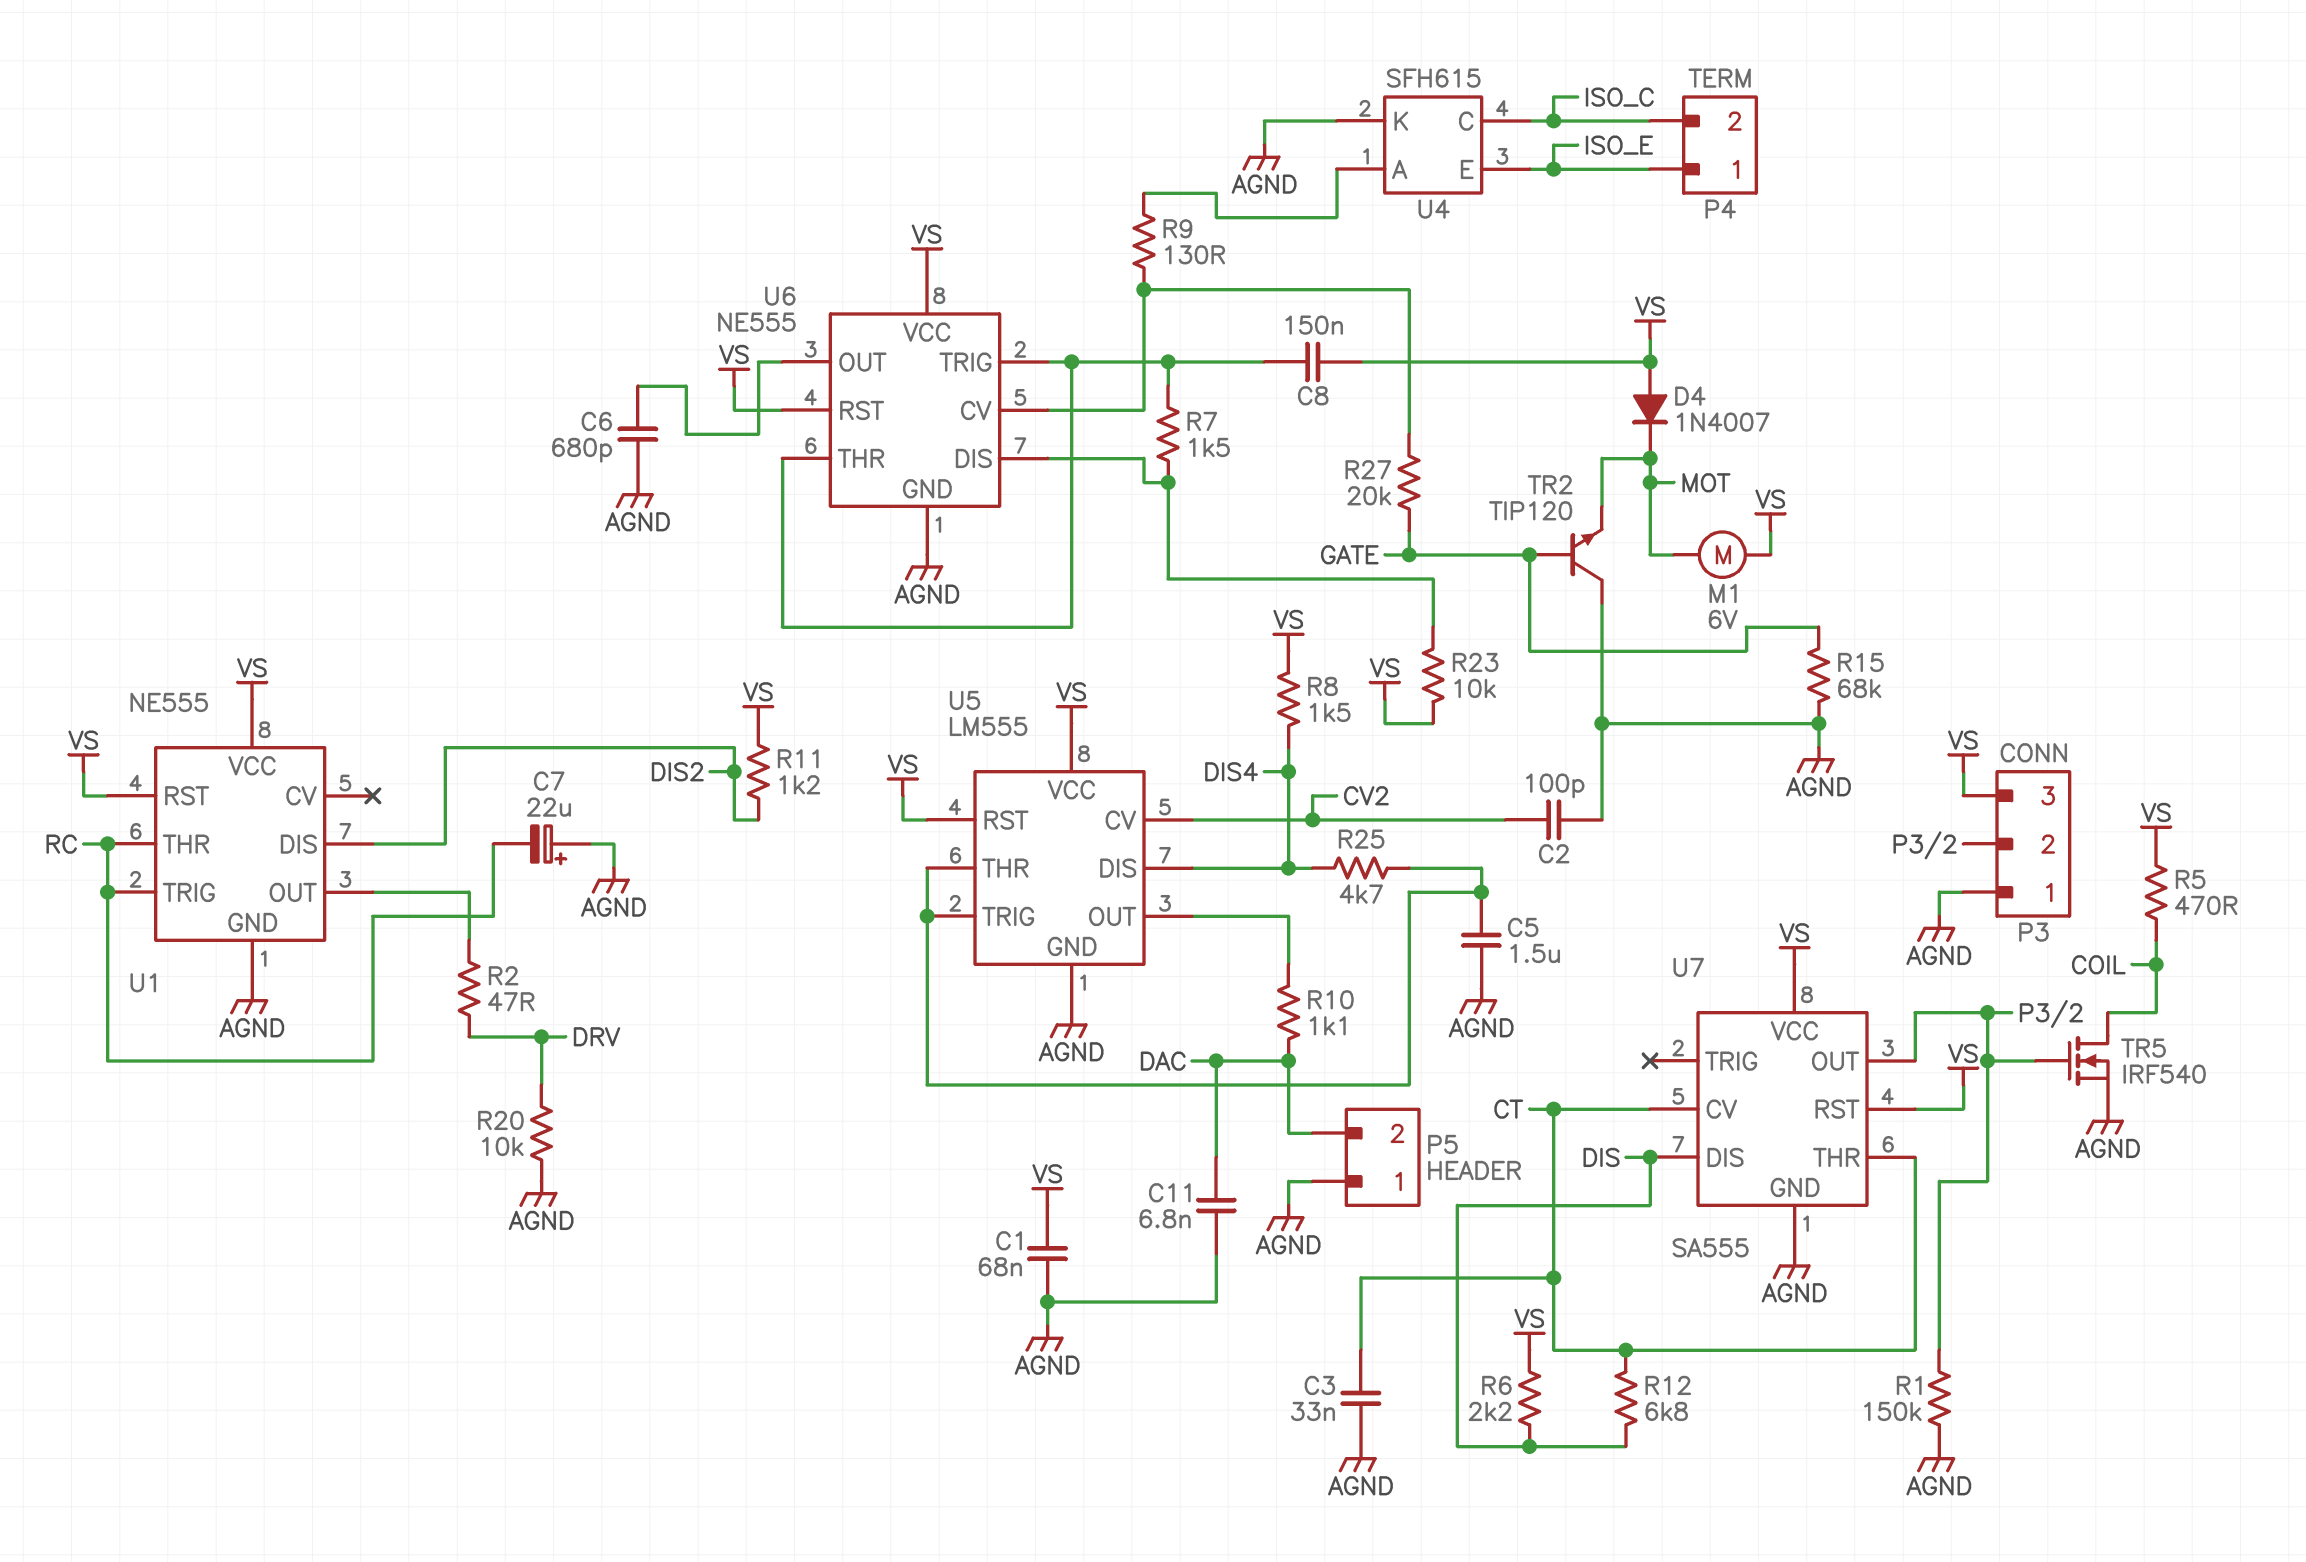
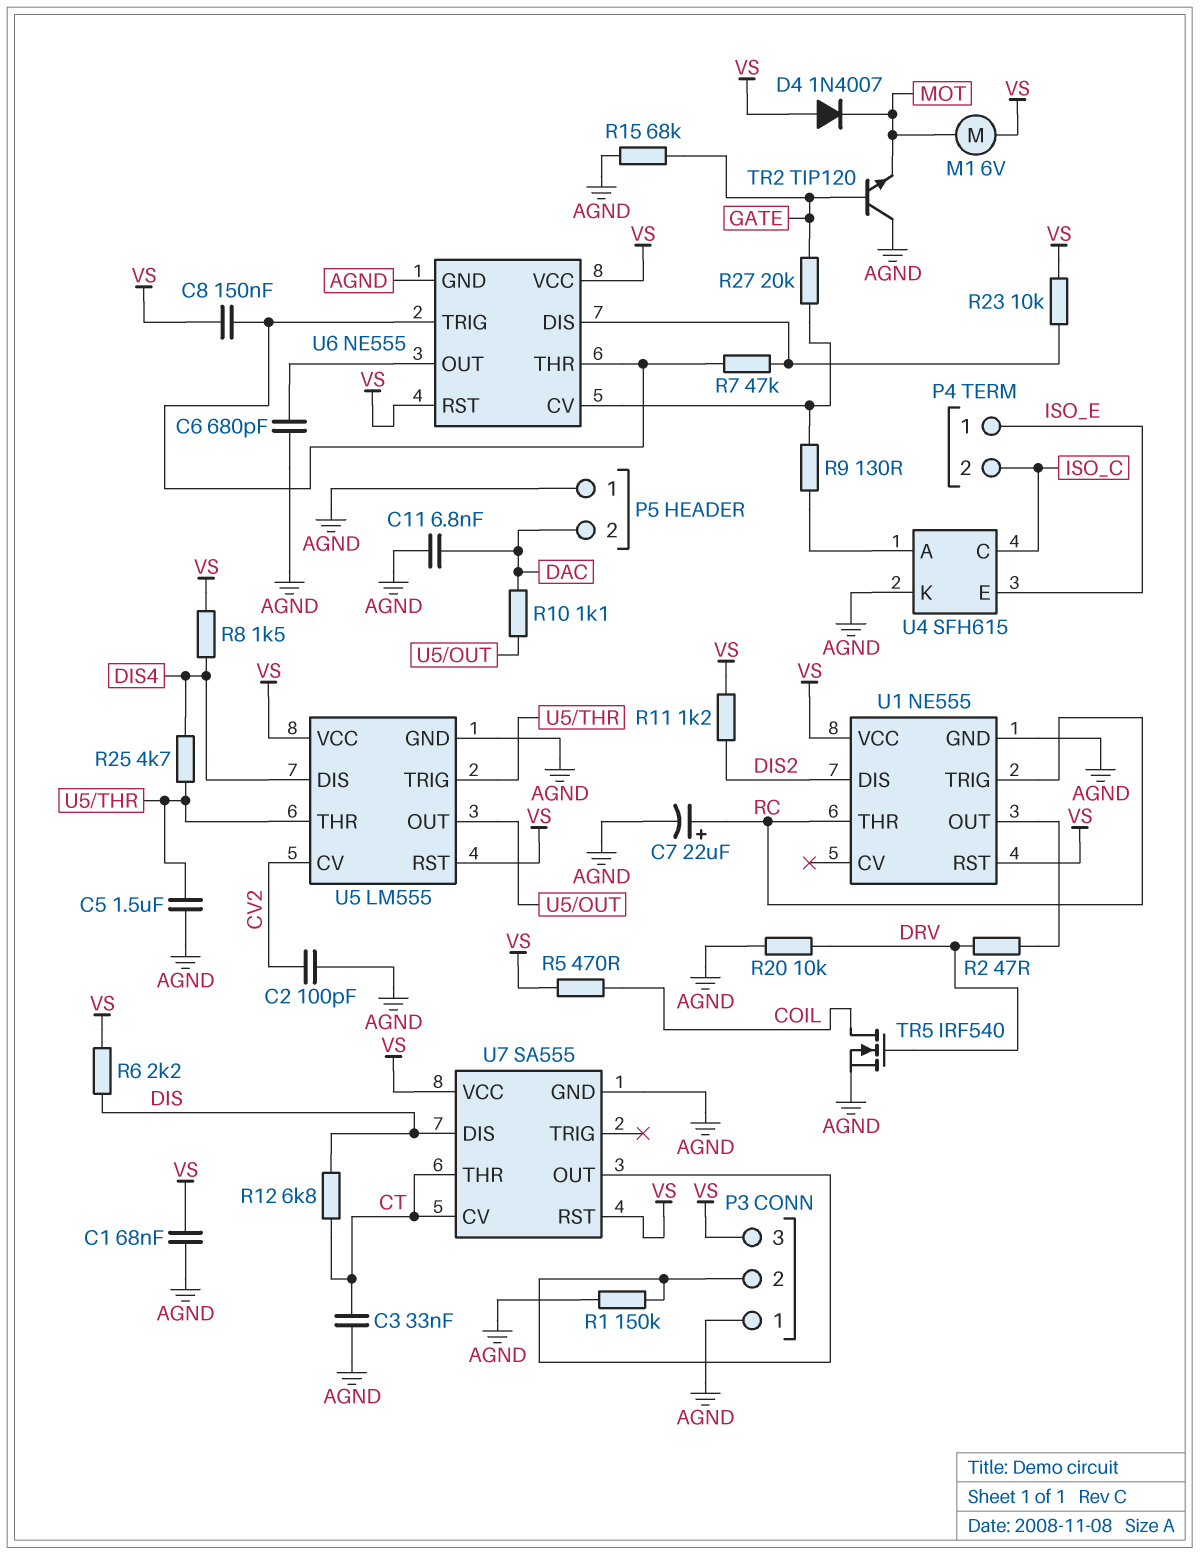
C7: 22uF (plus AGND, minus RC) -> 22uF (plus RC, minus AGND)
R7: 1.5k (U6/DIS, U6/THR) -> 47k (U6/DIS, U6/THR)
TR5: NMOS IRF540 (G P3/2, D COIL, S AGND) -> NMOS IRF540 (G DRV, D COIL, S AGND)

